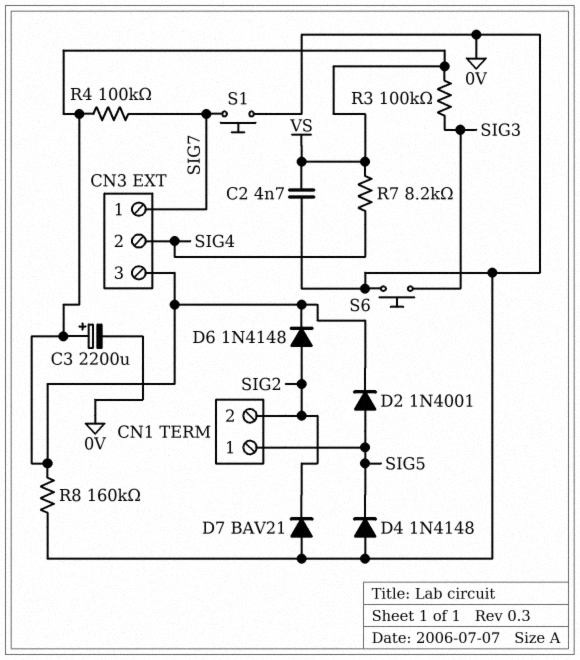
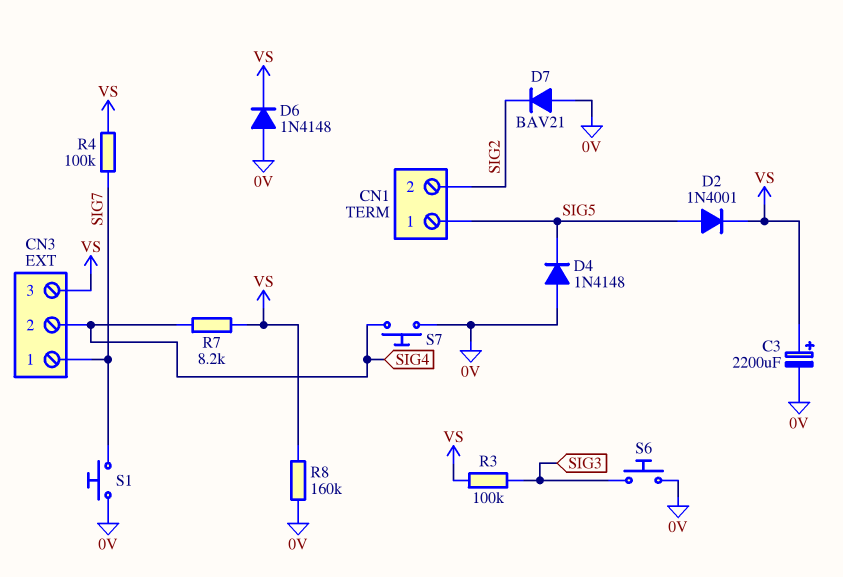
C2: 4.7nF (0V, VS) -> none
D6: diode 1N4148 (A SIG2, K VS) -> diode 1N4148 (A 0V, K VS)
S7: none -> button (0V, SIG4)

